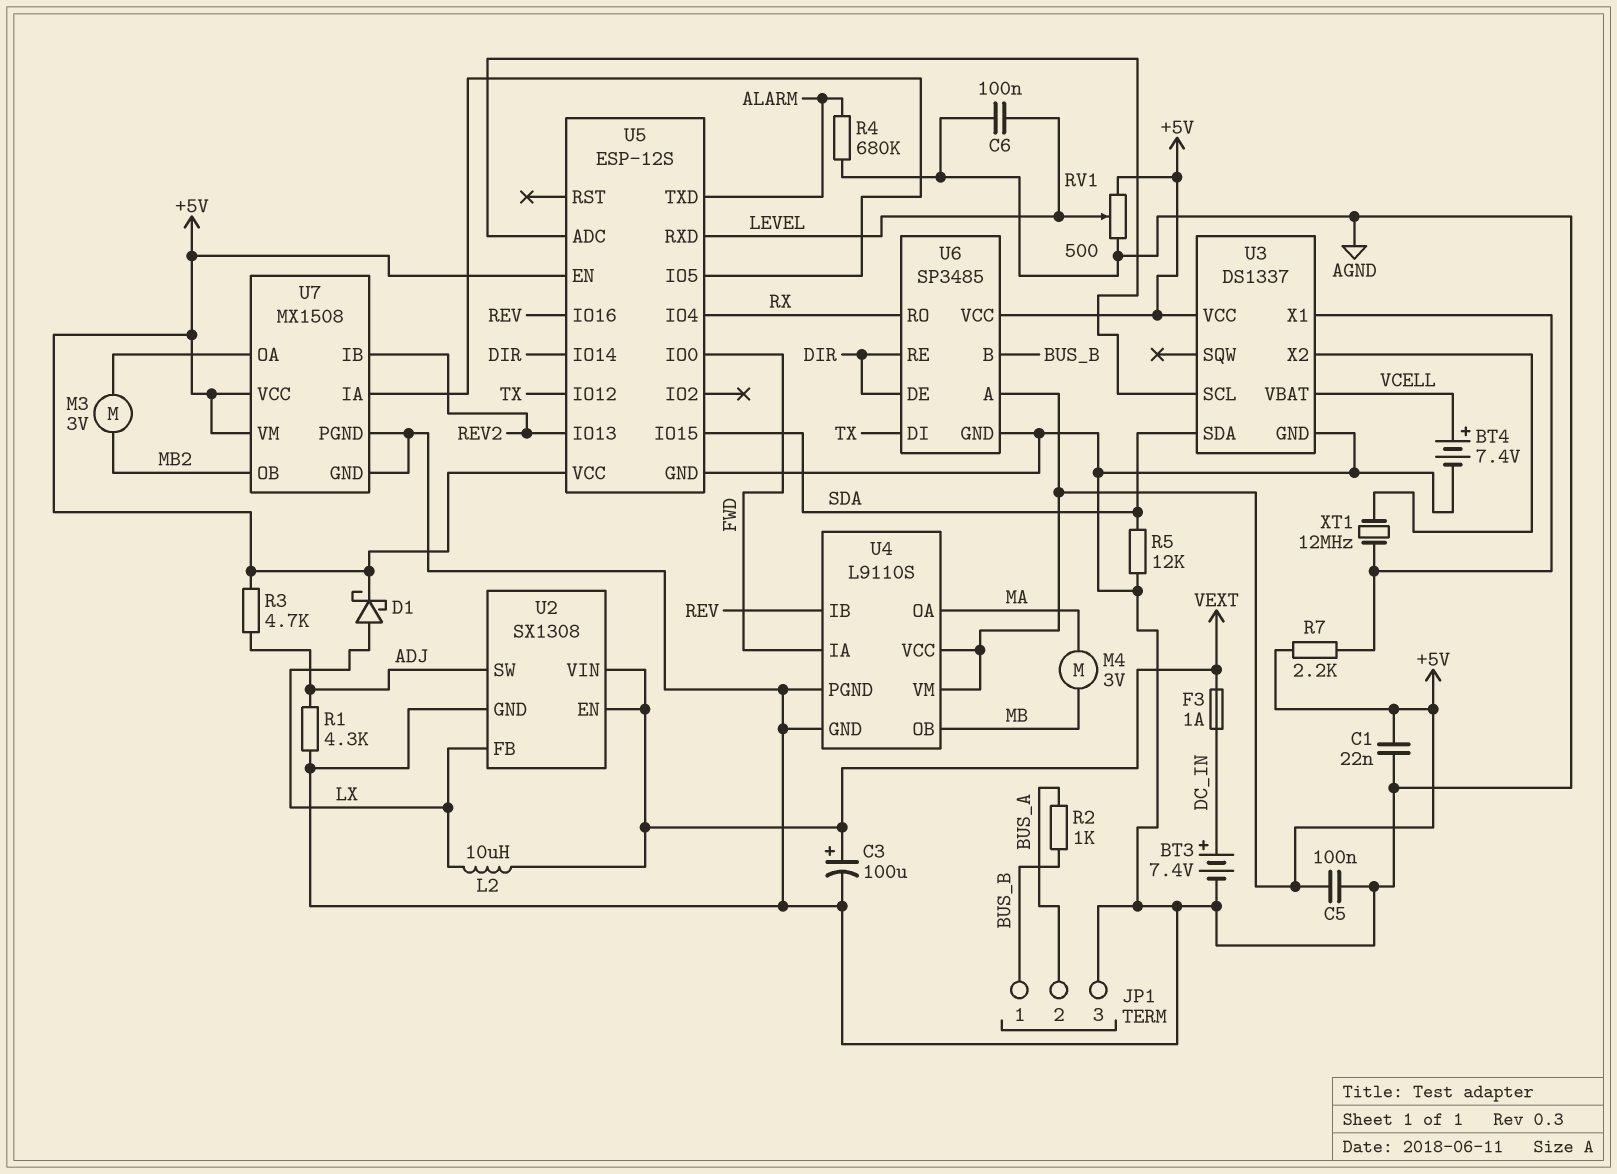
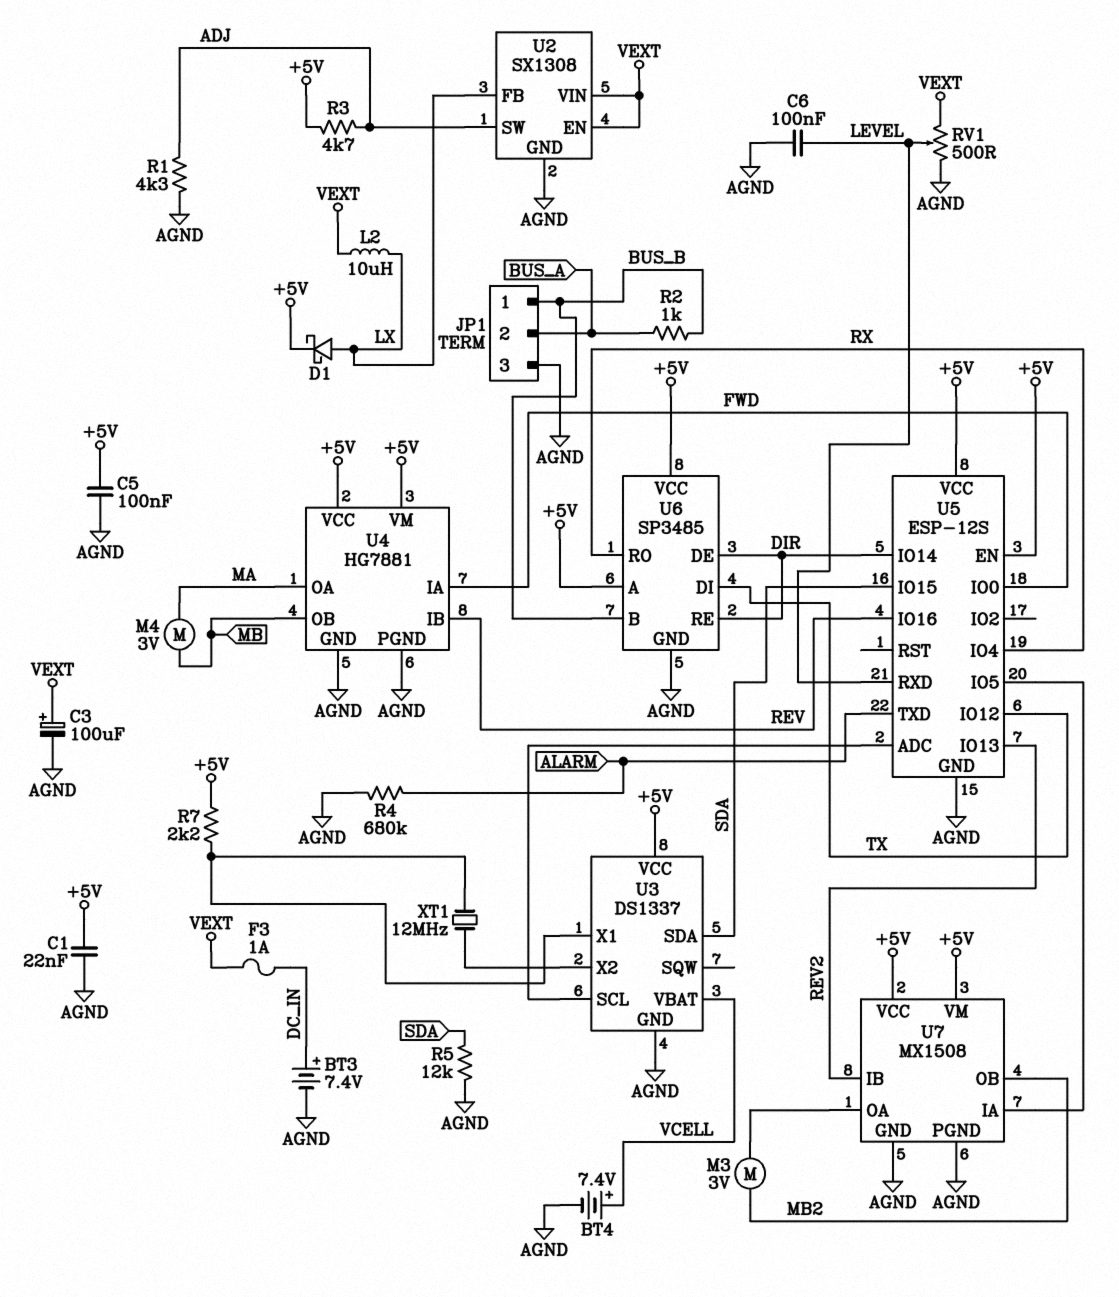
RV1: 500 (+5V, AGND, wiper LEVEL) -> 500 (AGND, VEXT, wiper LEVEL)
U4: L9110S -> HG7881

